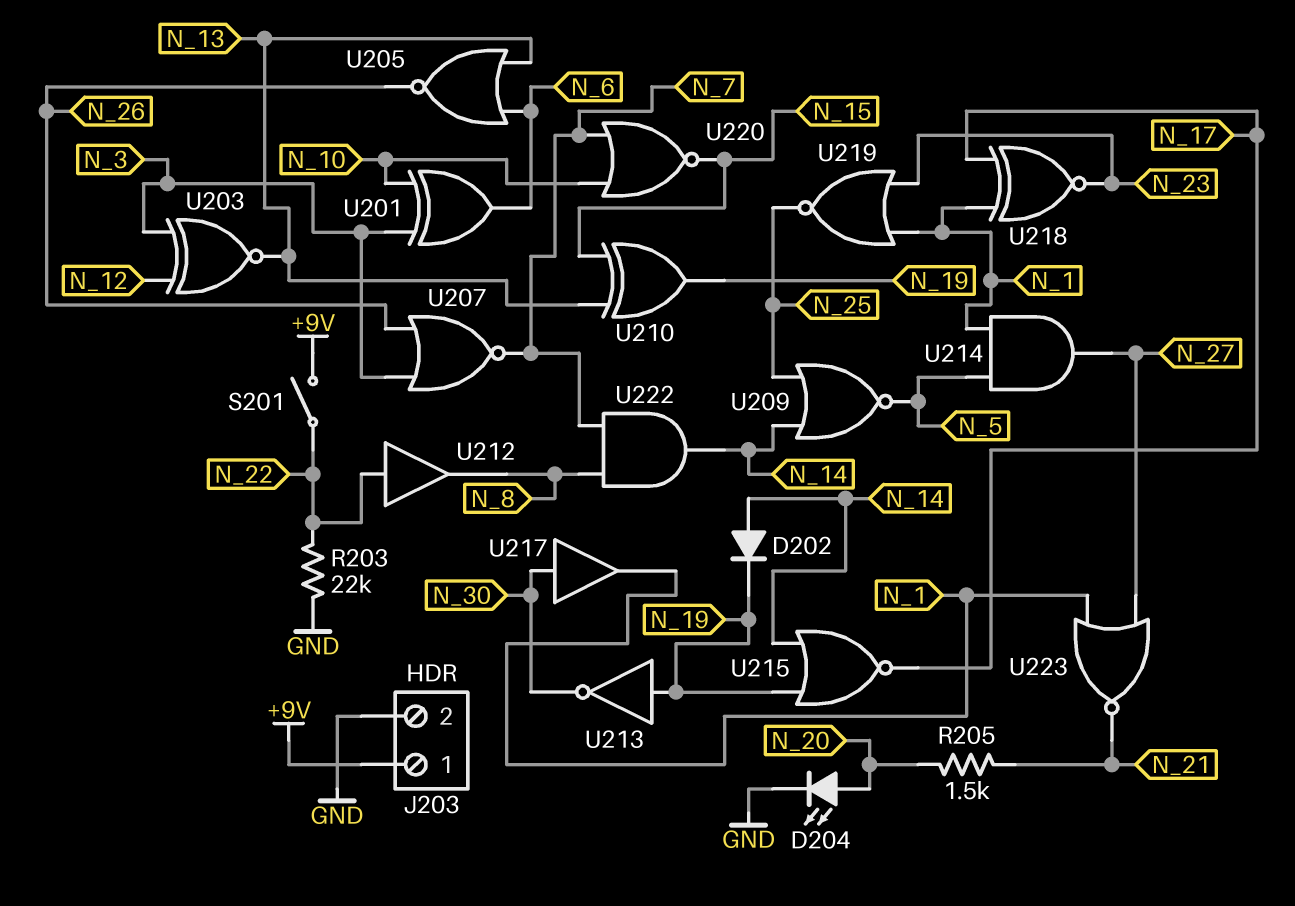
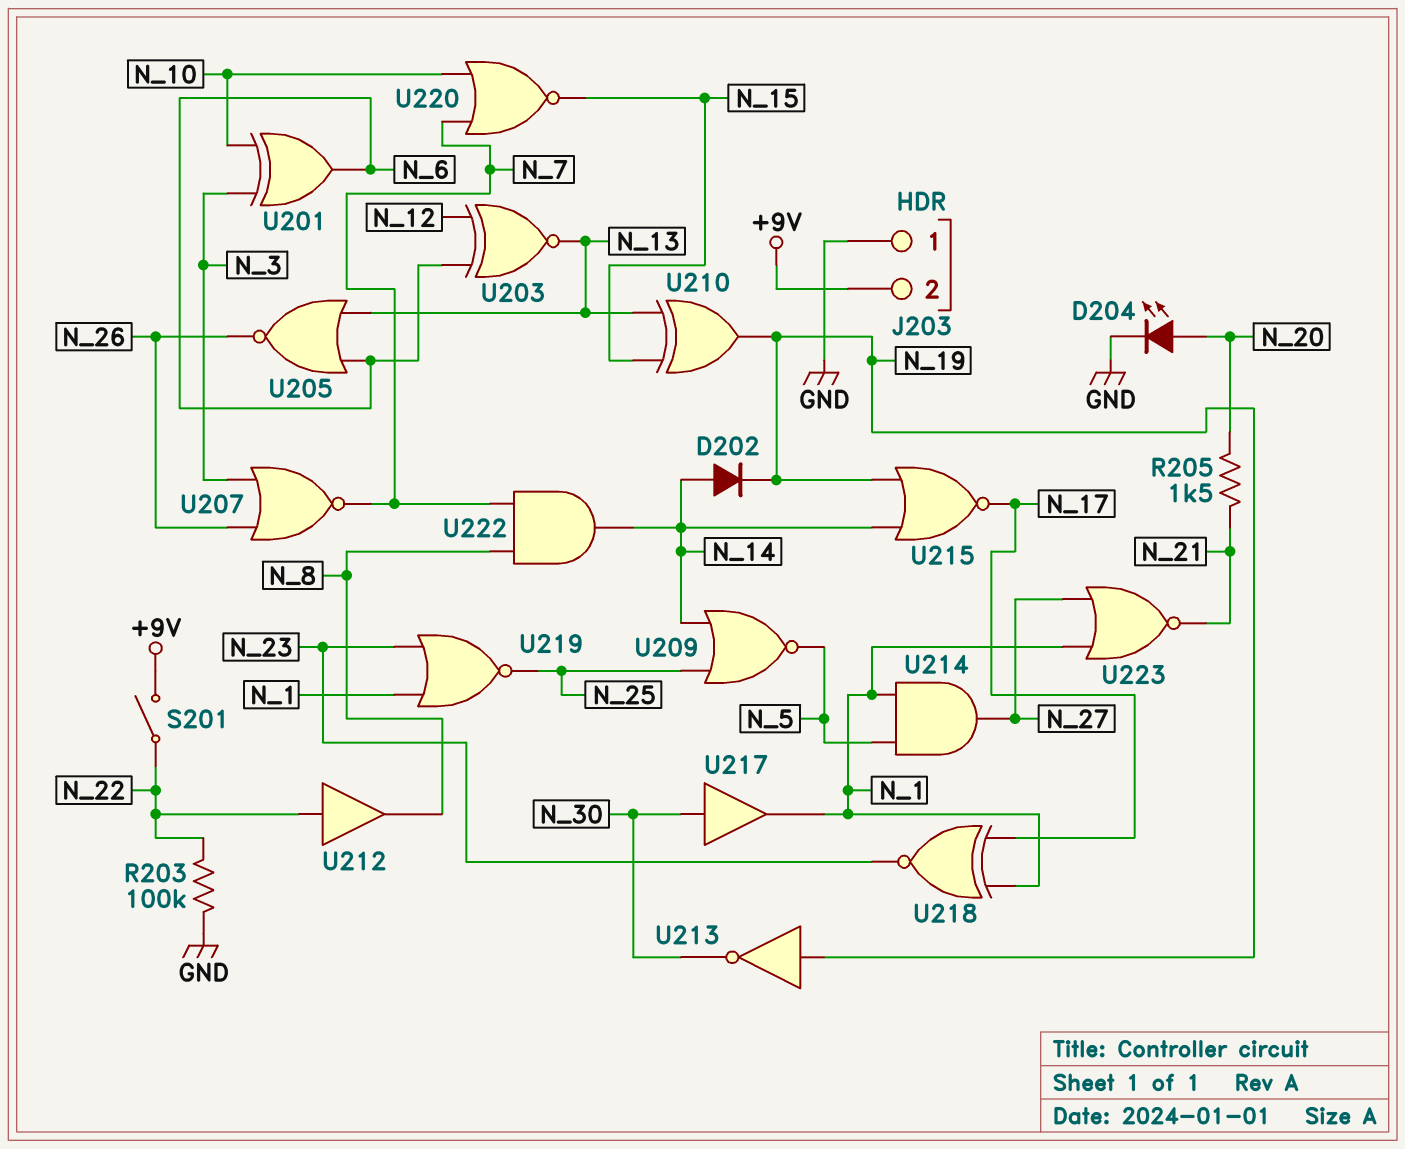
J203 pin 1: +9V -> GND
J203 pin 2: GND -> +9V
R203: 22k (GND, N_22) -> 100k (GND, N_22)
U203: XNOR (in N_3, in N_12, out N_13) -> XNOR (in N_6, in N_12, out N_13)

